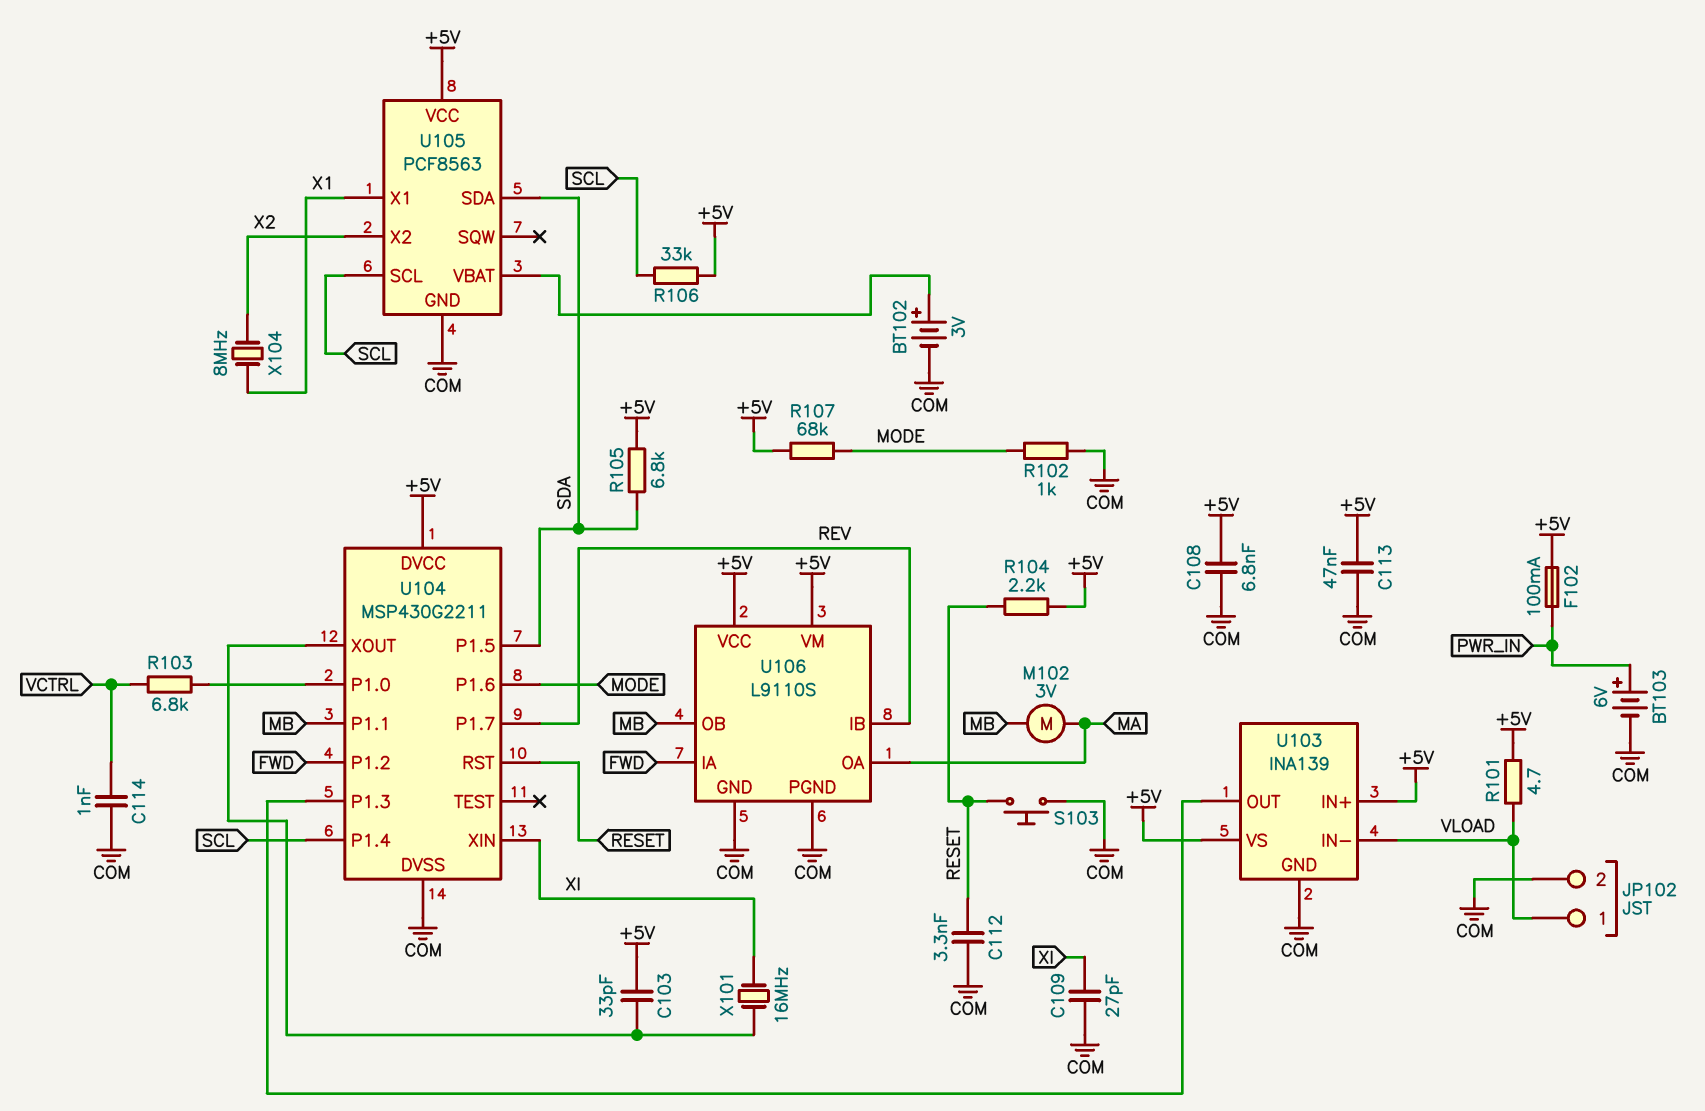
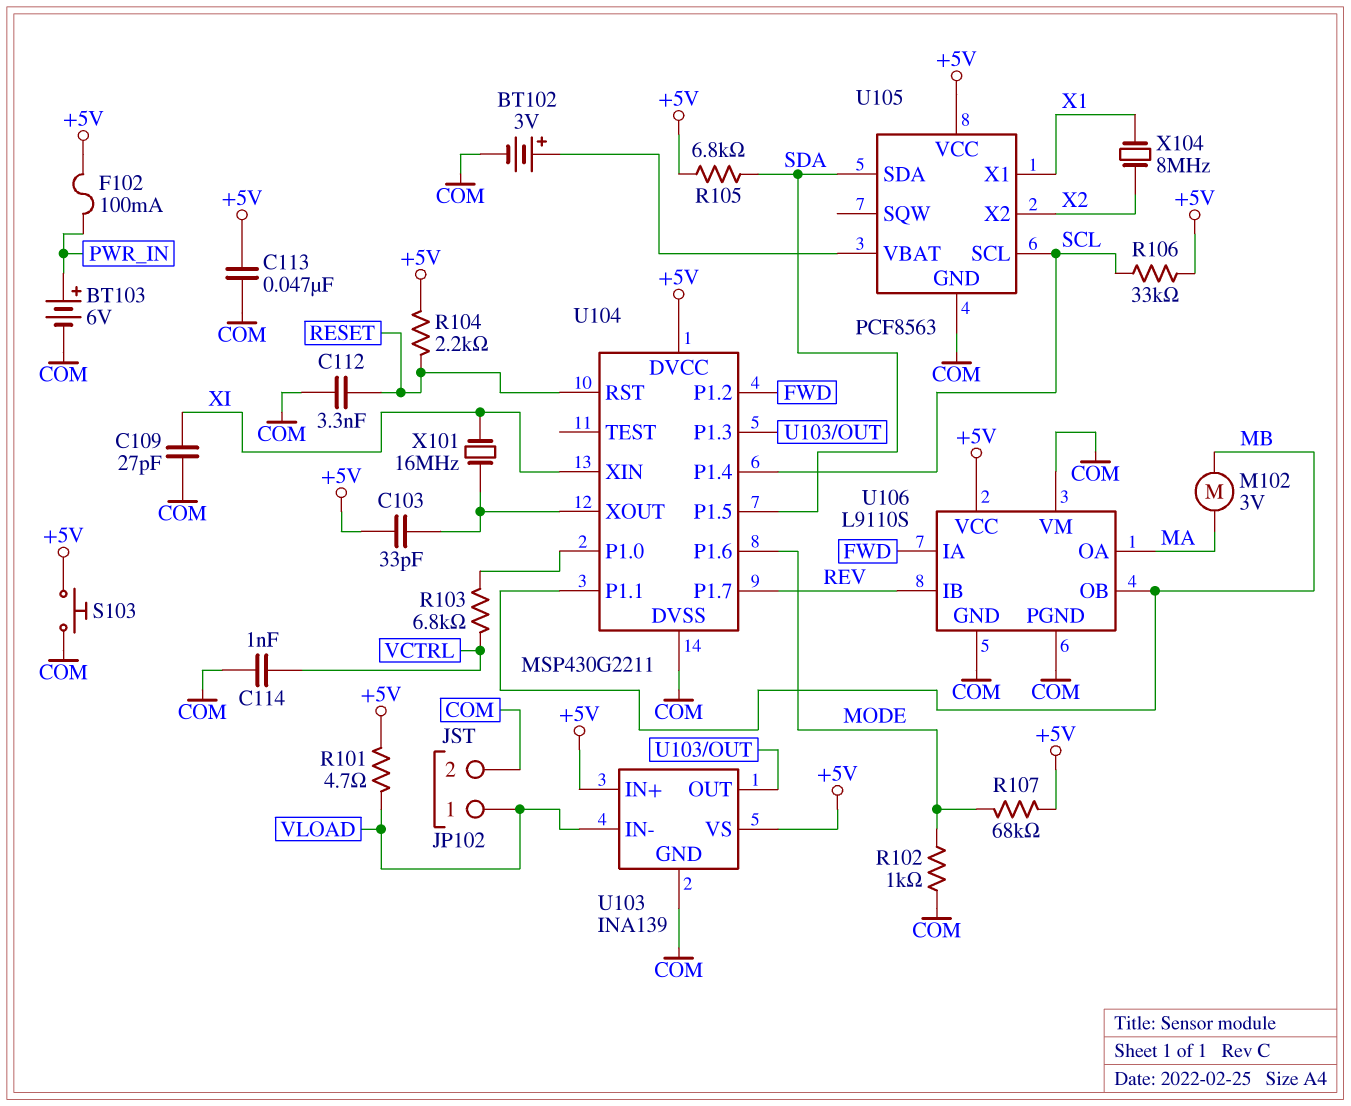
C108: 6.8nF (+5V, COM) -> none
S103: button (COM, RESET) -> button (+5V, COM)
U106 pin VM: +5V -> COM

